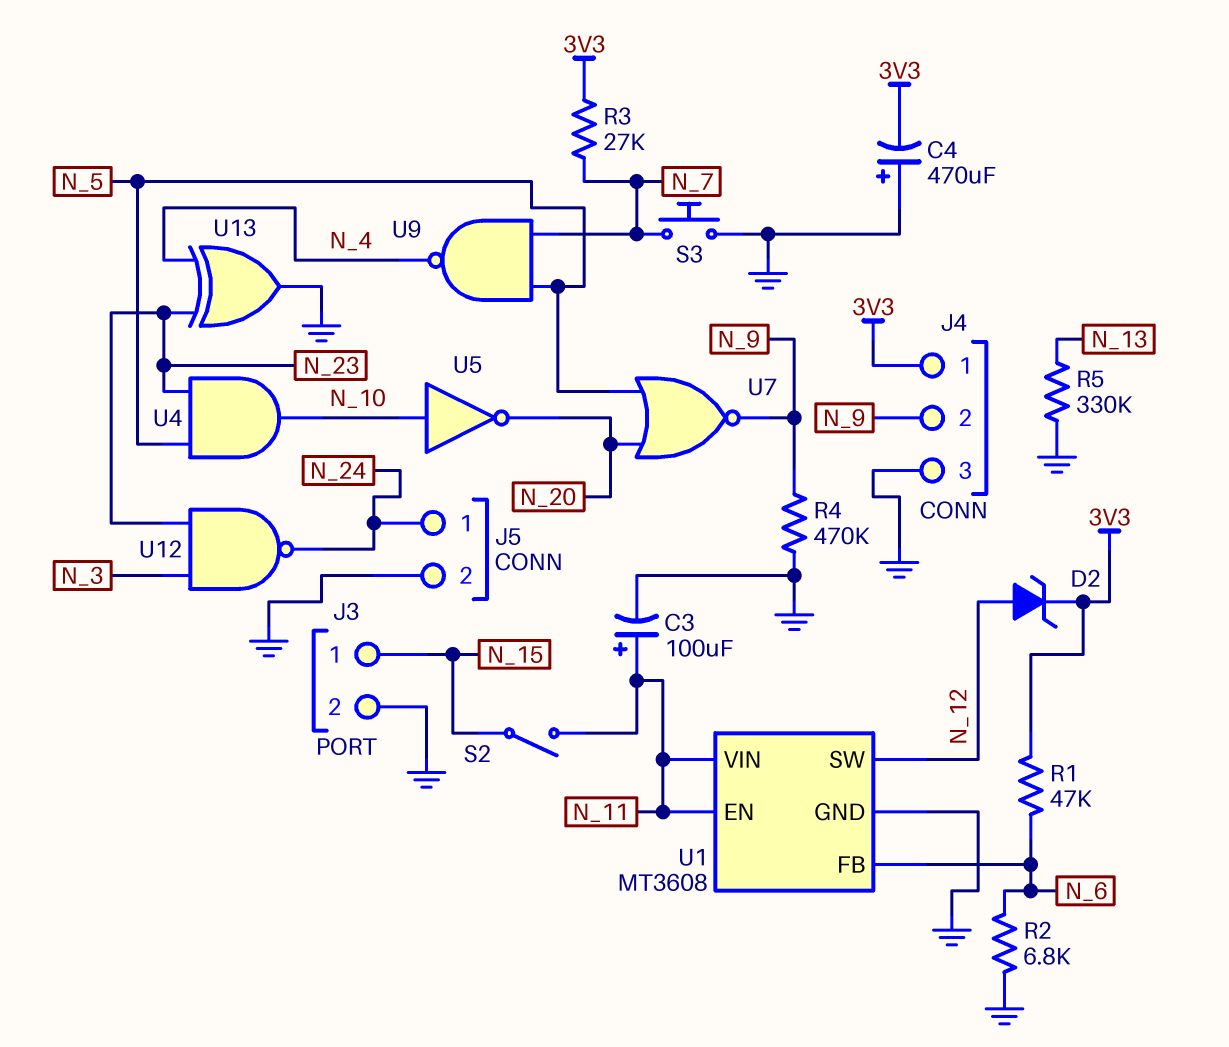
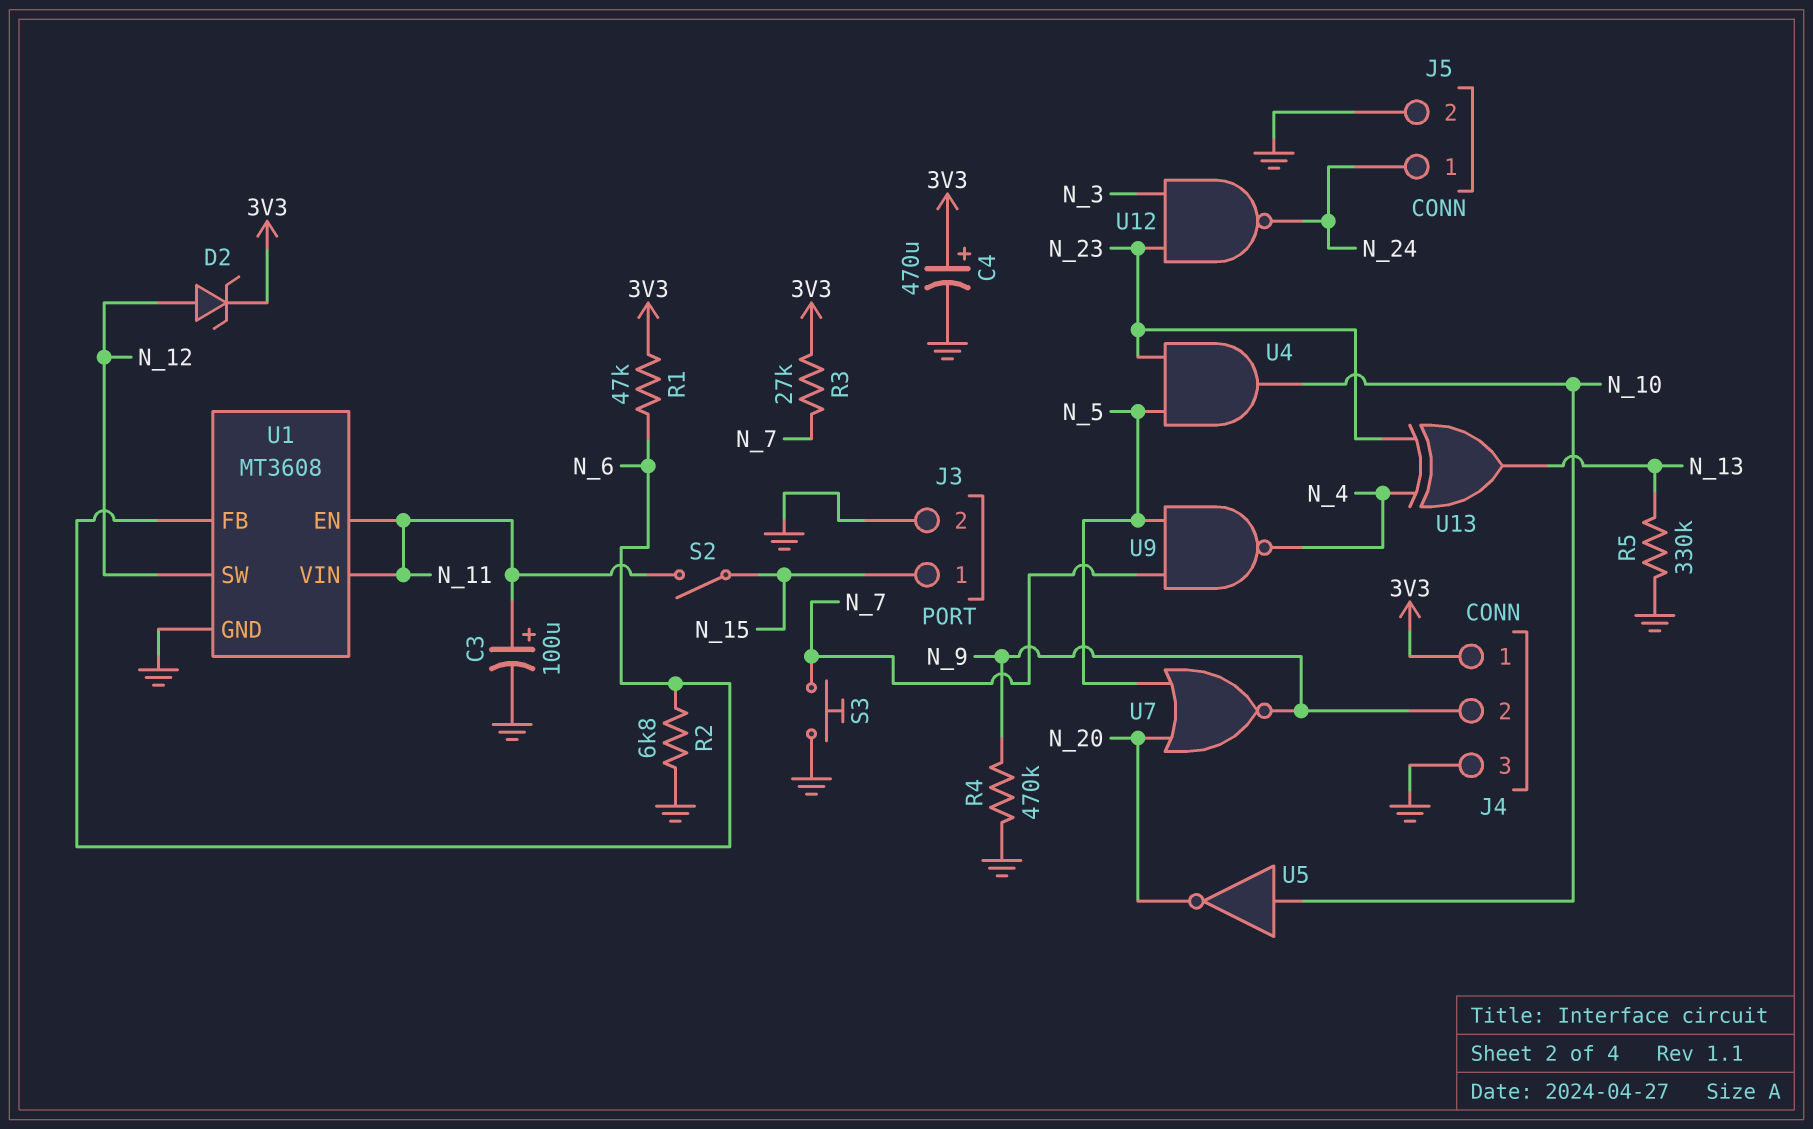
C4: 470uF (plus GND, minus 3V3) -> 470uF (plus 3V3, minus GND)
U13: XOR (in N_4, in N_23, out GND) -> XOR (in N_4, in N_23, out N_13)

